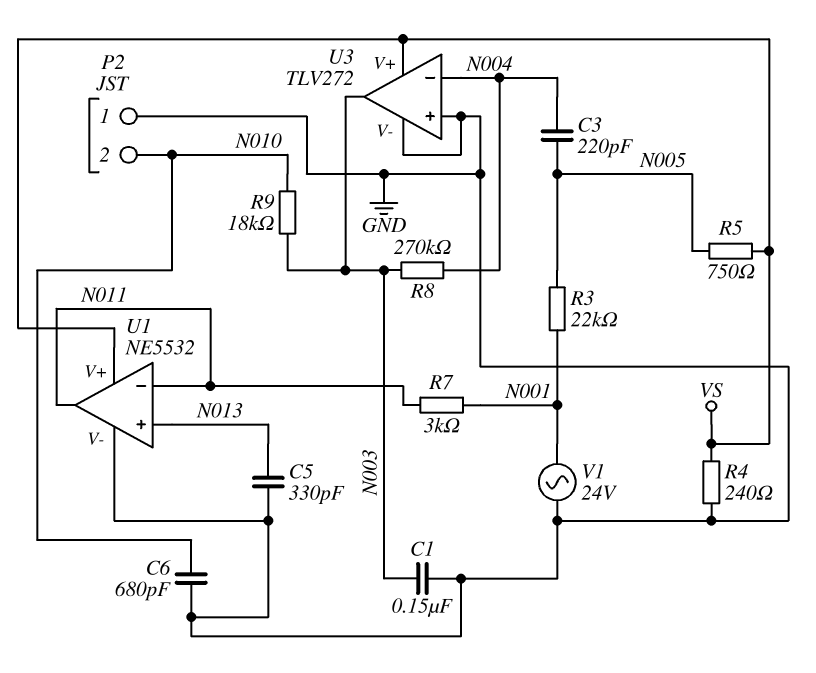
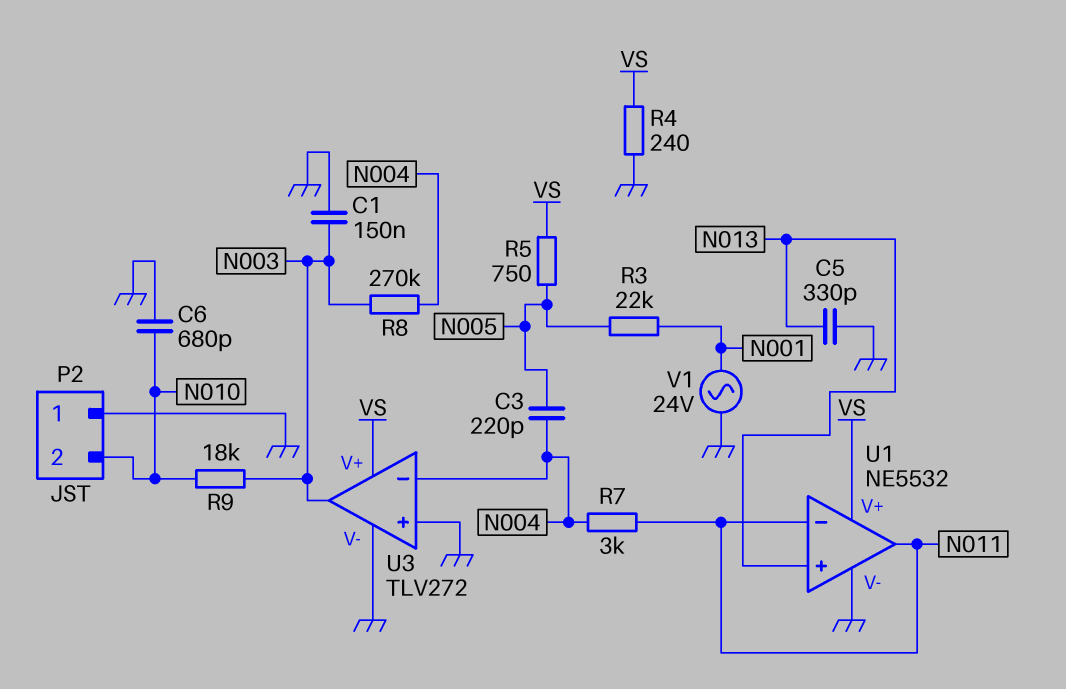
R7: 3k (N001, N011) -> 3k (N004, N011)

